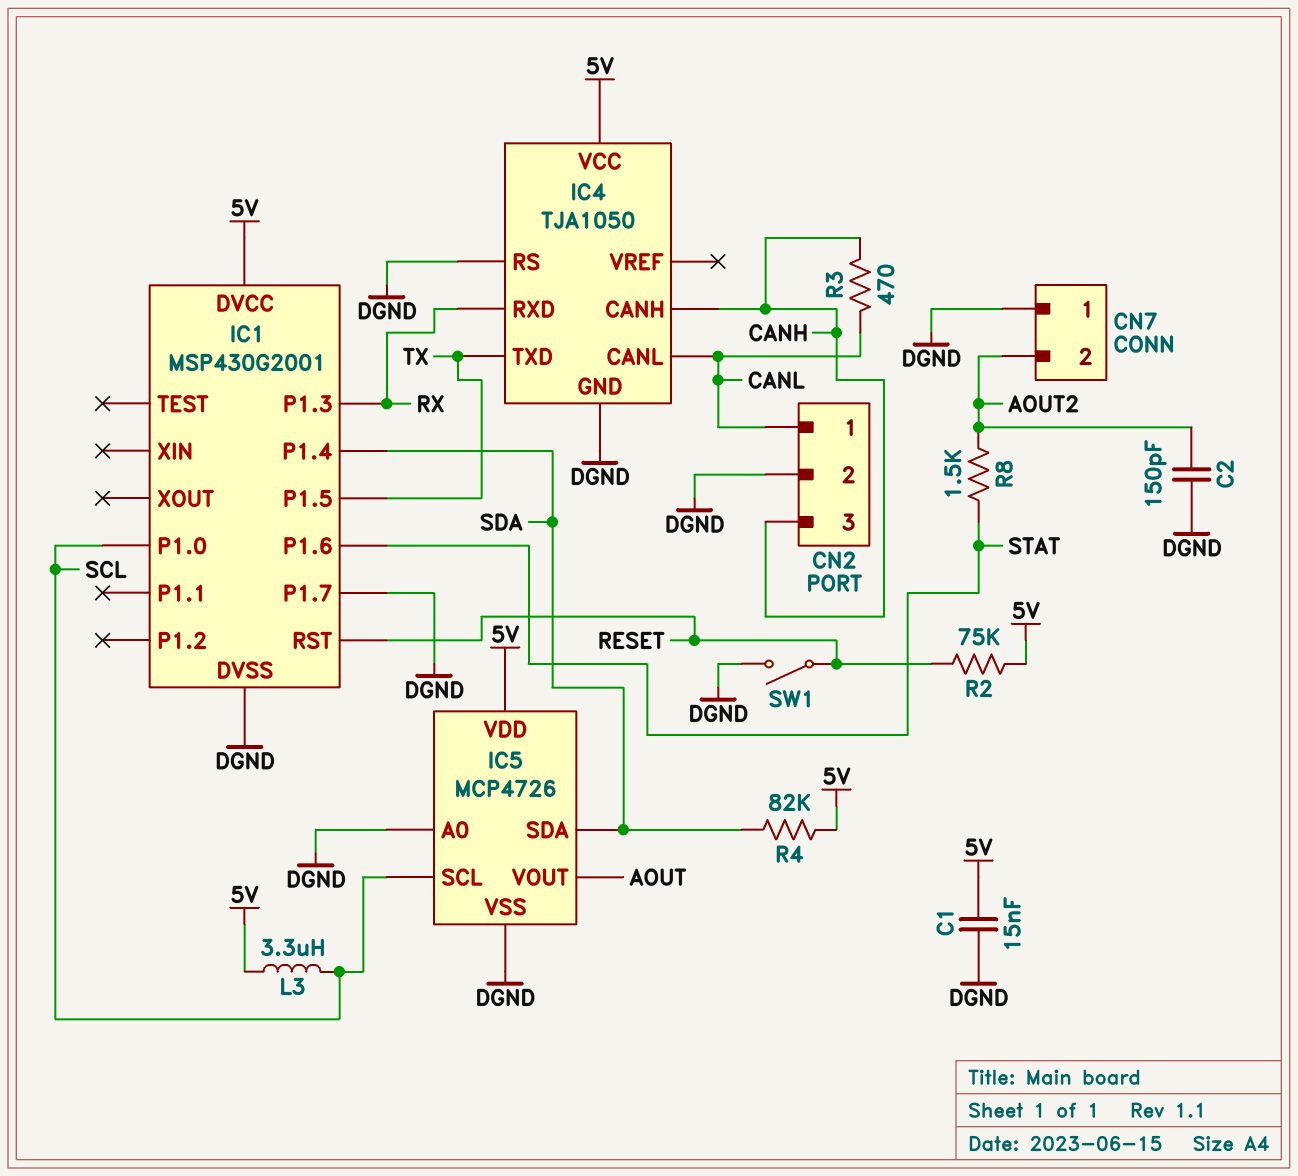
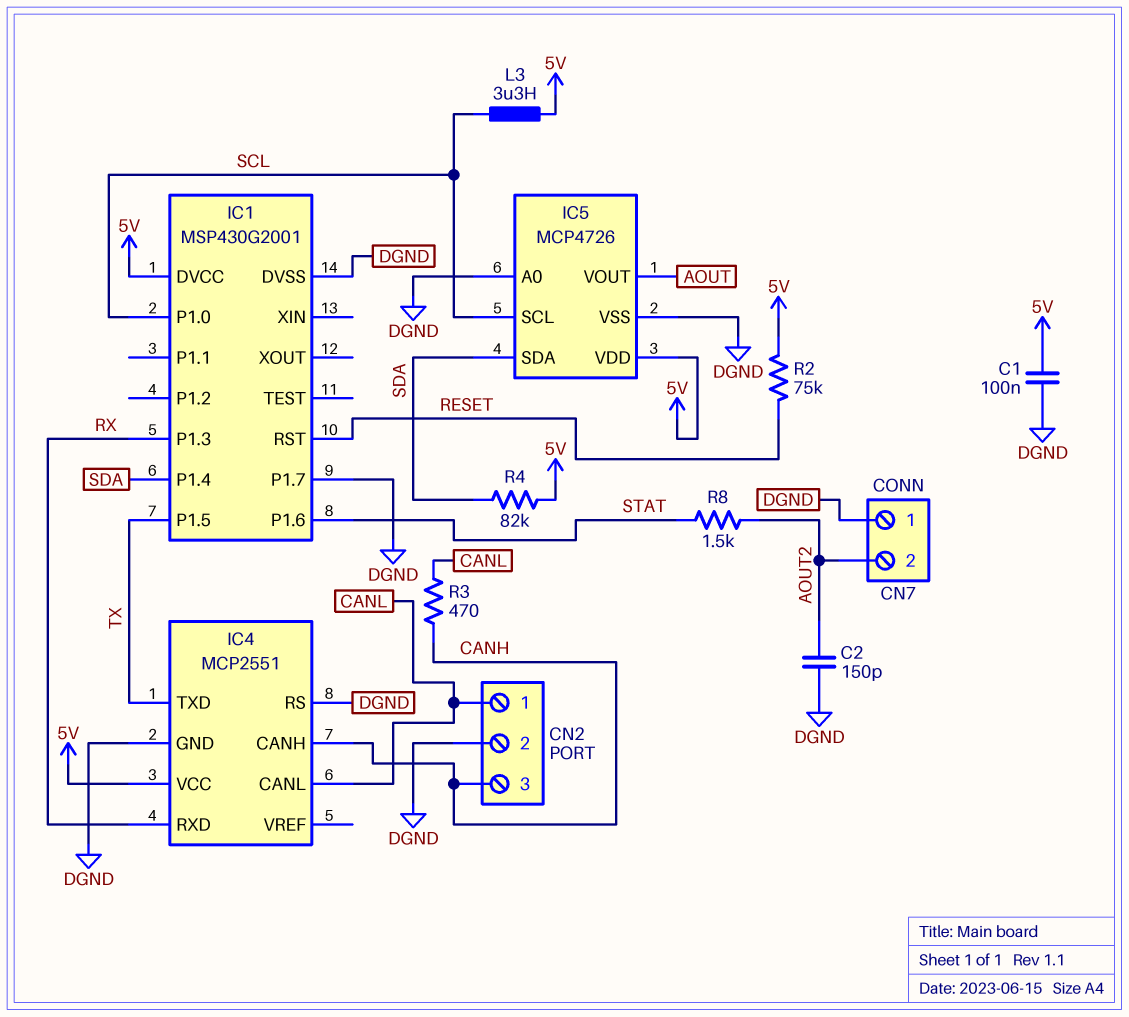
C1: 15nF (5V, DGND) -> 100nF (5V, DGND)
IC4: TJA1050 -> MCP2551
SW1: switch (DGND, RESET) -> none

